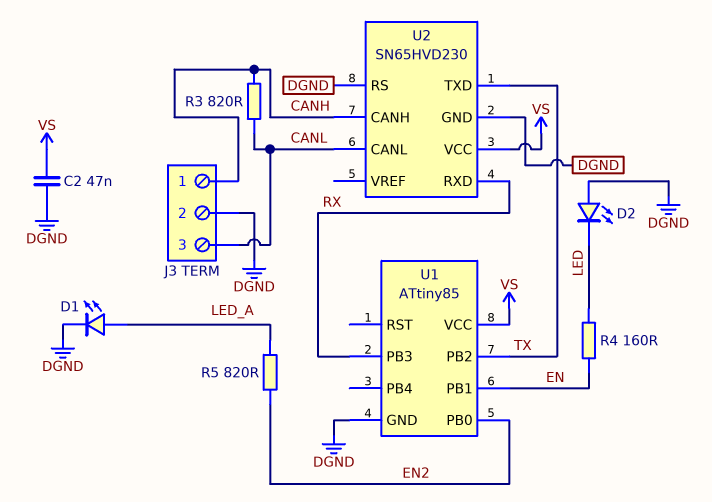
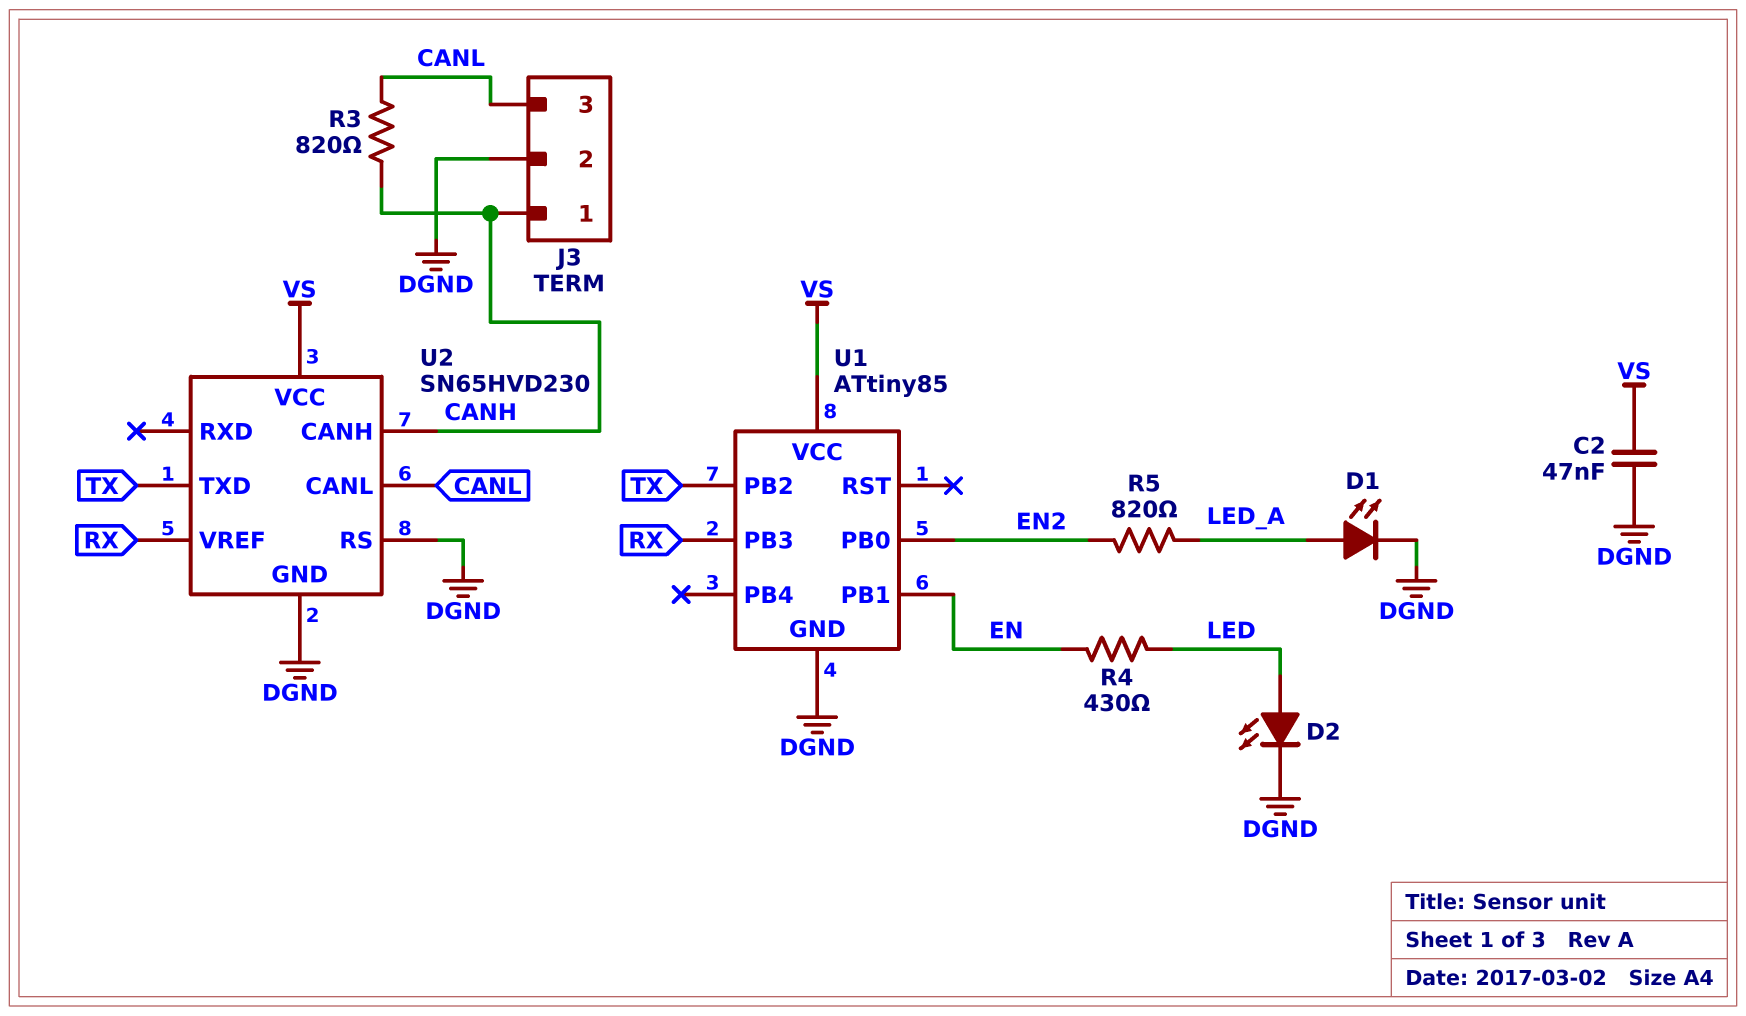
D2: LED (A DGND, K LED) -> LED (A LED, K DGND)
R4: 160 (EN, LED) -> 430 (EN, LED)
U2 pin RXD: RX -> none
U2 pin VREF: none -> RX

